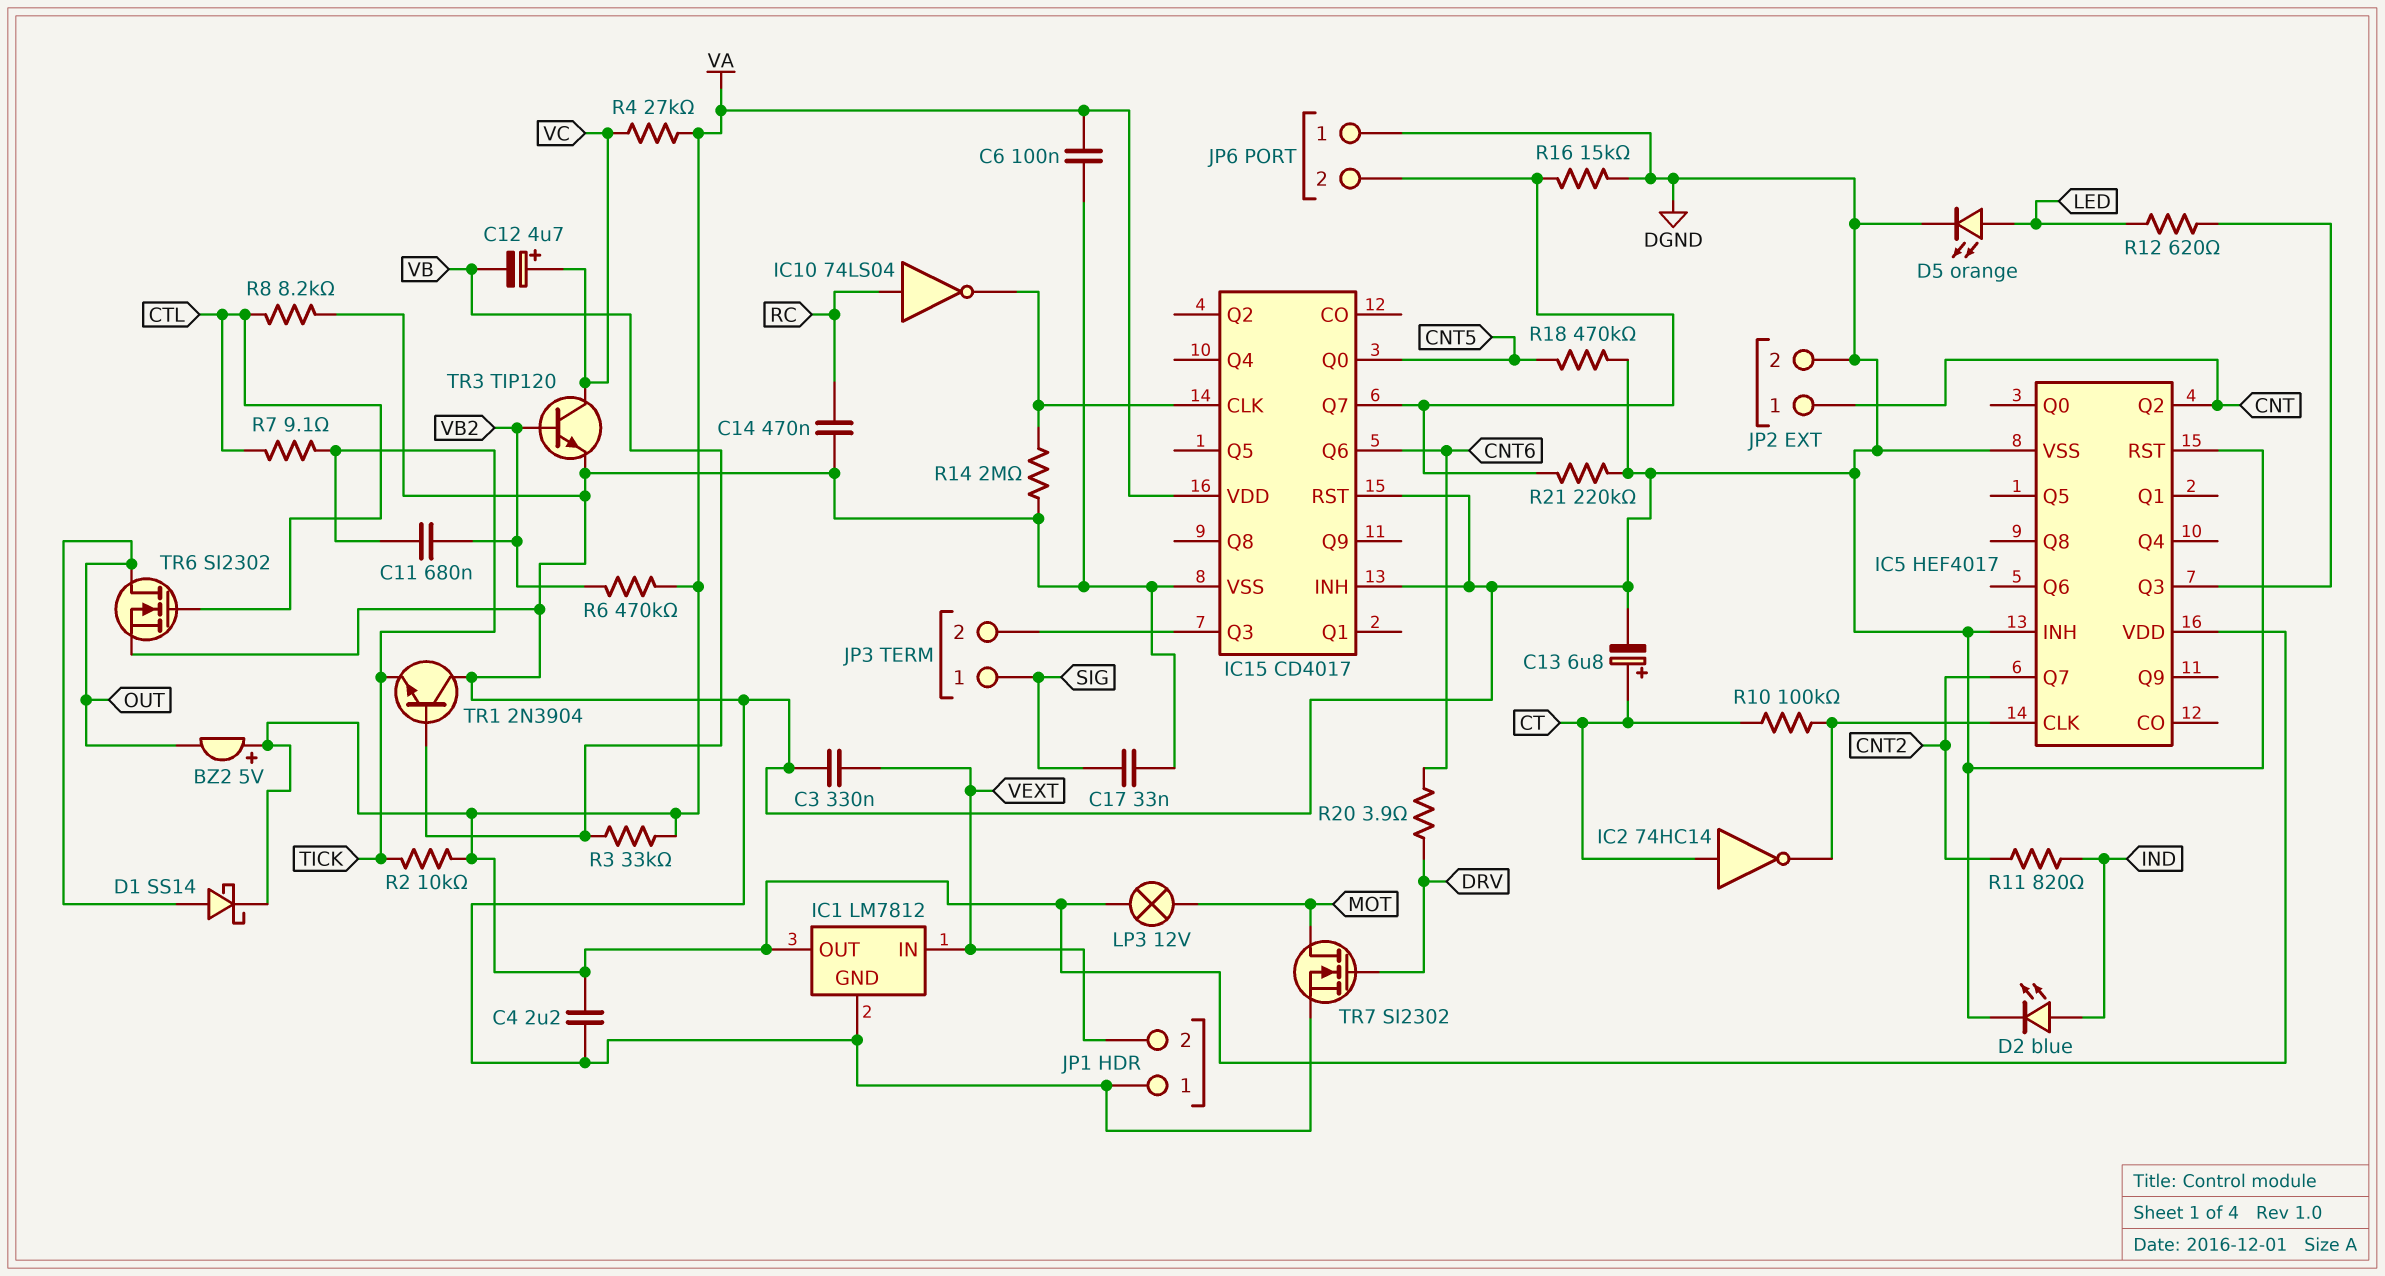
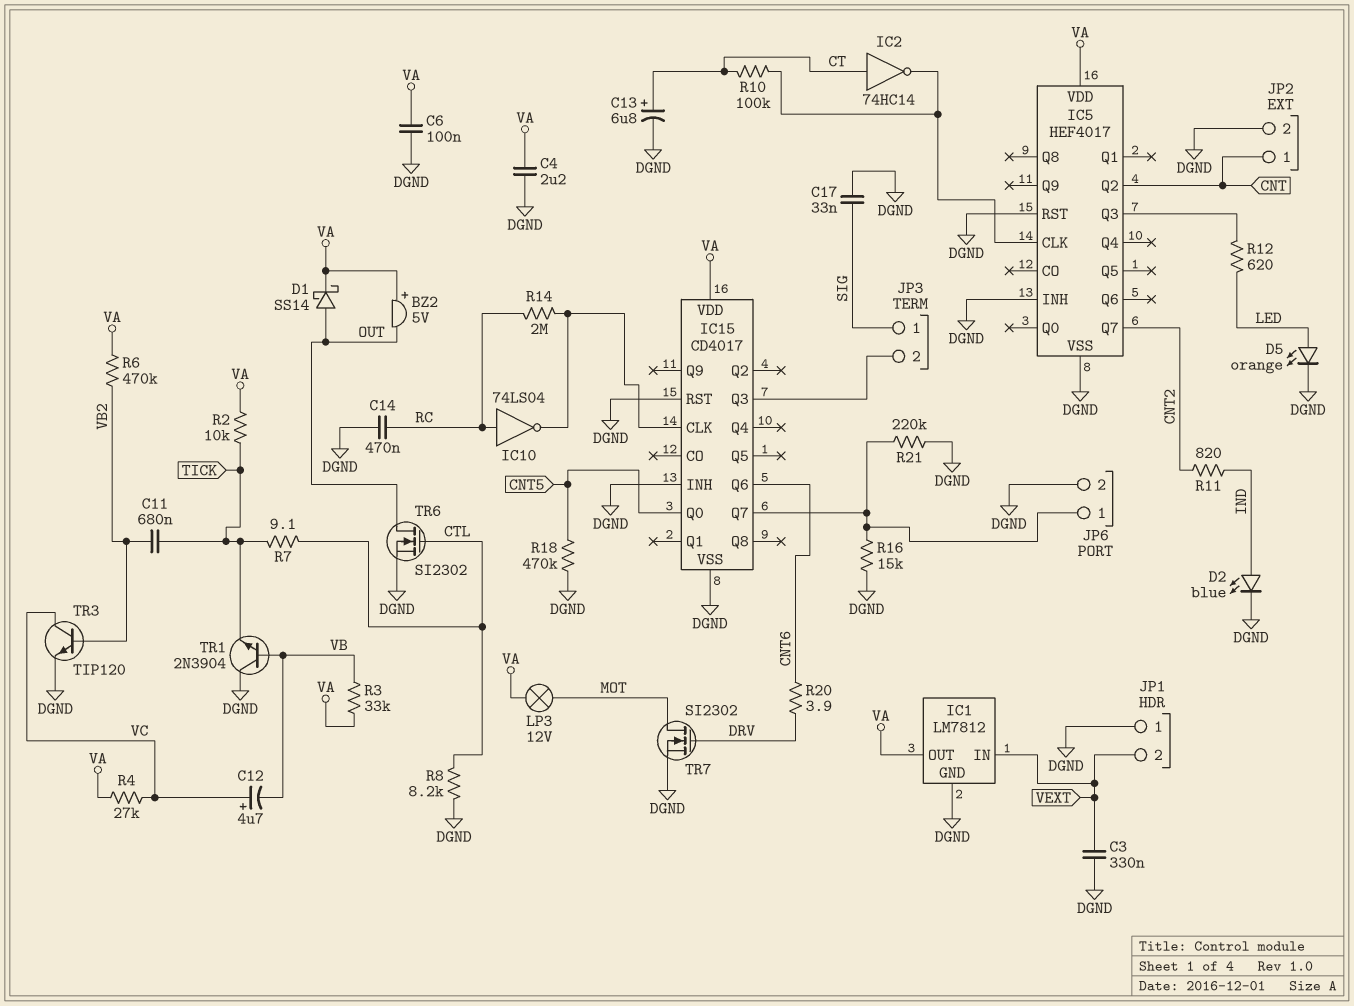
JP6 pin 1: DGND -> IC15/Q7
JP6 pin 2: IC15/Q7 -> DGND
R14: 2M (DGND, IC15/CLK) -> 2M (IC15/CLK, RC)

